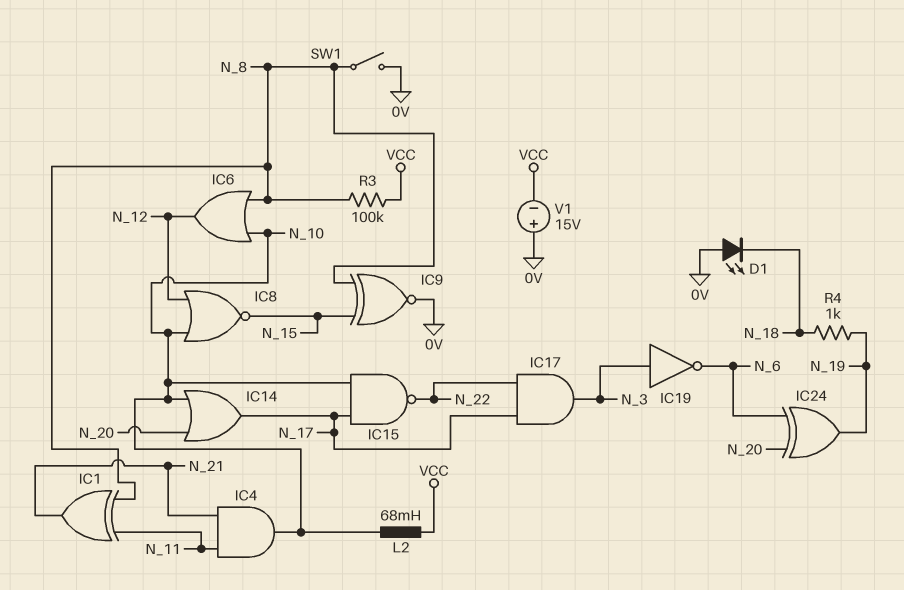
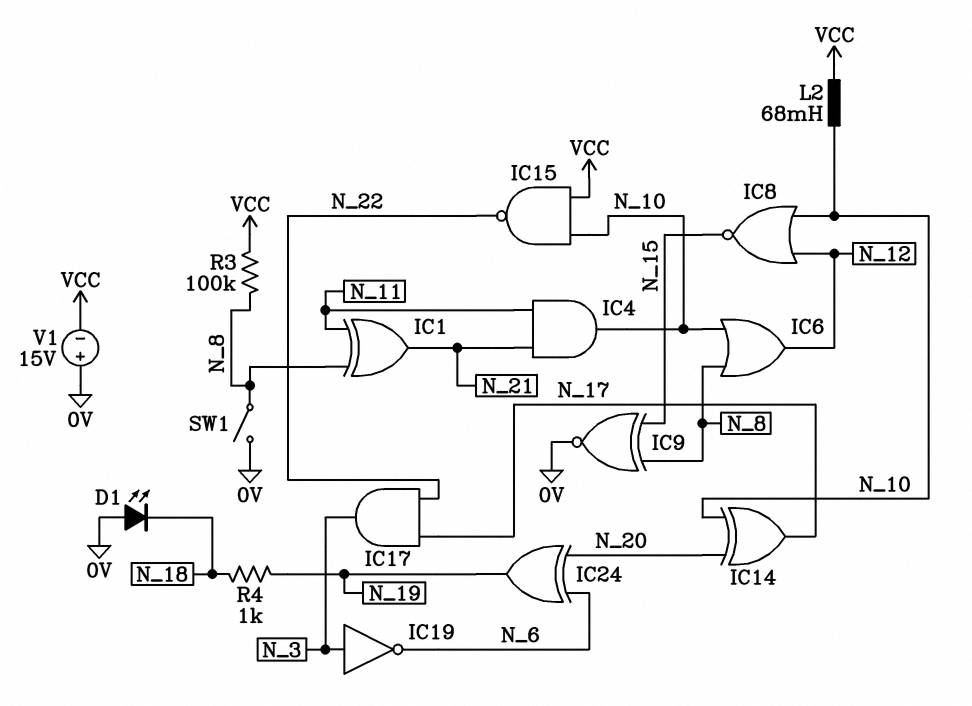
IC14: OR (in N_10, in N_20, out N_17) -> XOR (in N_10, in N_20, out N_17)
IC15: NAND (in N_10, in N_17, out N_22) -> NAND (in N_10, in VCC, out N_22)

